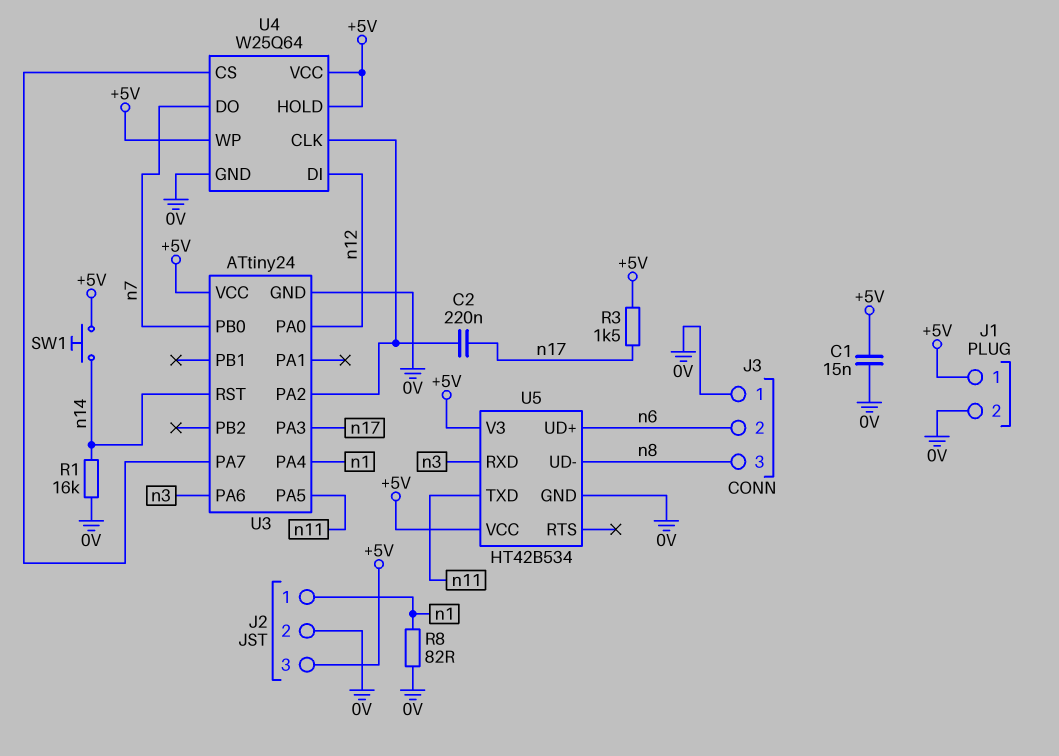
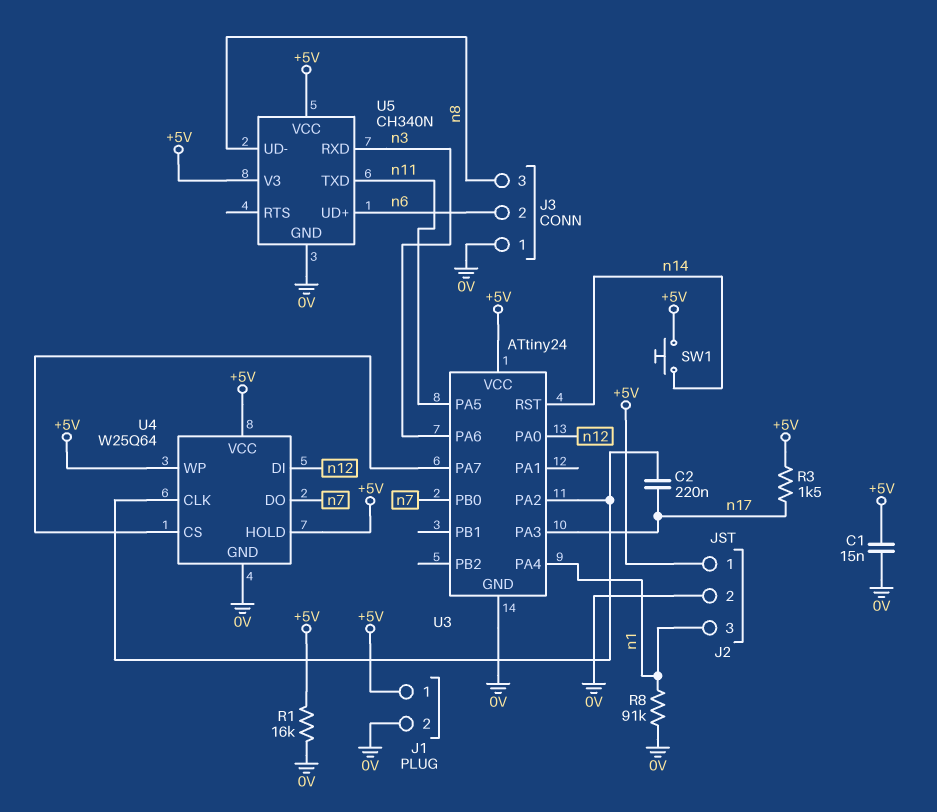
J2 pin 1: n1 -> +5V
J2 pin 3: +5V -> n1
R1: 16k (0V, n14) -> 16k (+5V, 0V)
R8: 82 (0V, n1) -> 91k (0V, n1)
U5: HT42B534 -> CH340N

